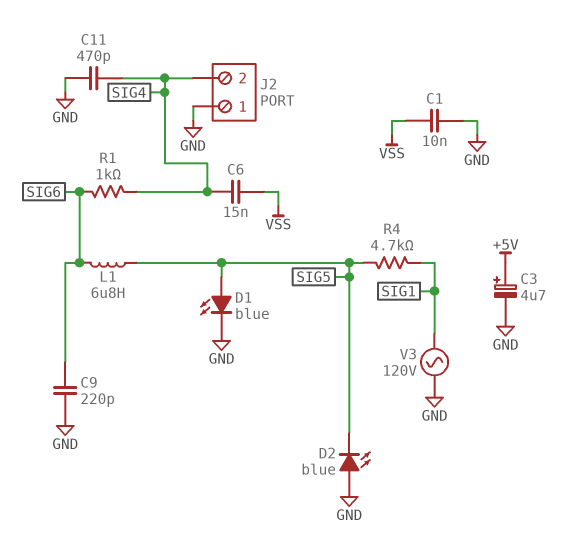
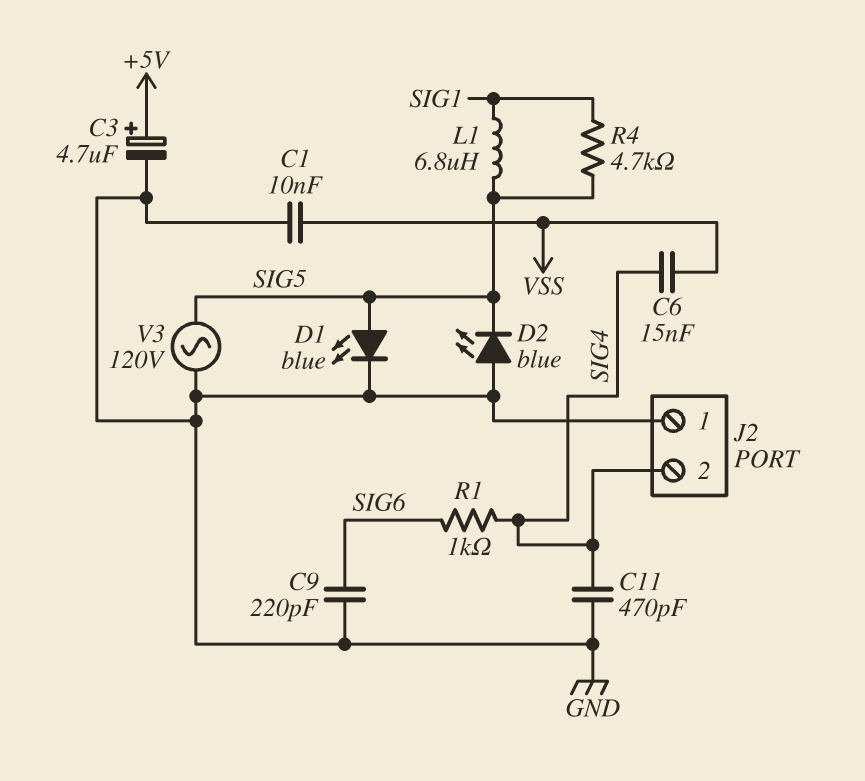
L1: 6.8uH (SIG5, SIG6) -> 6.8uH (SIG1, SIG5)
V3: AC 120V (GND, SIG1) -> AC 120V (GND, SIG5)

